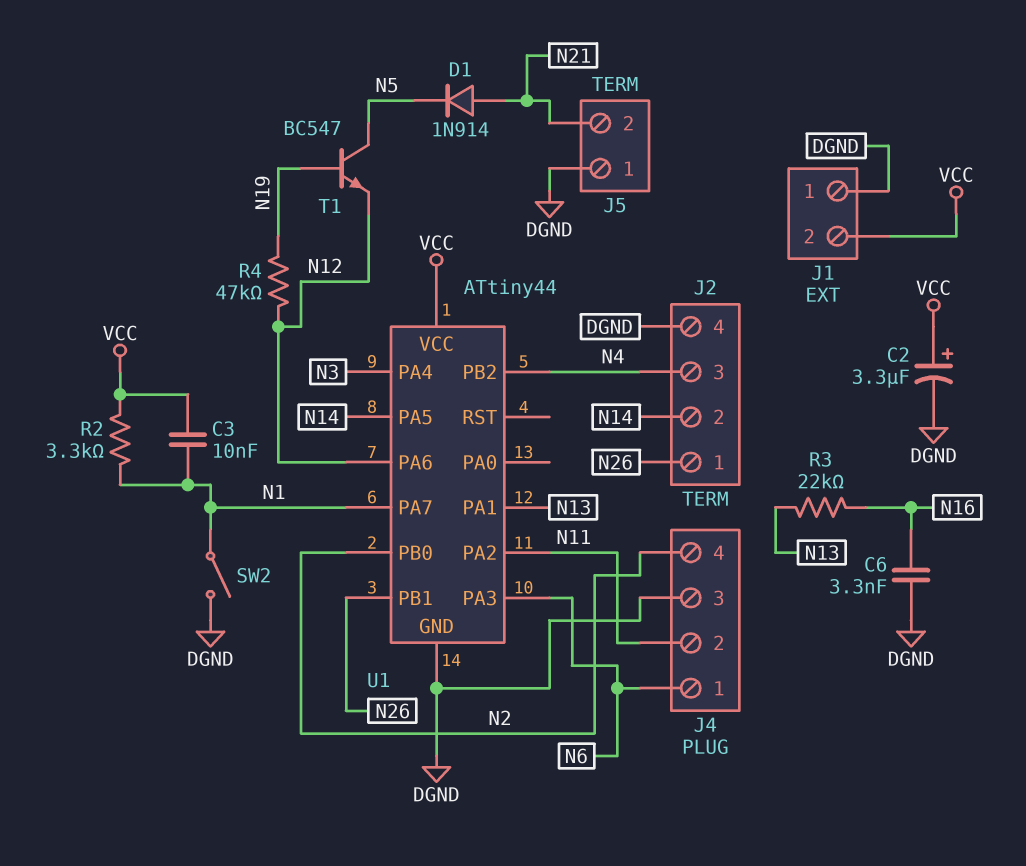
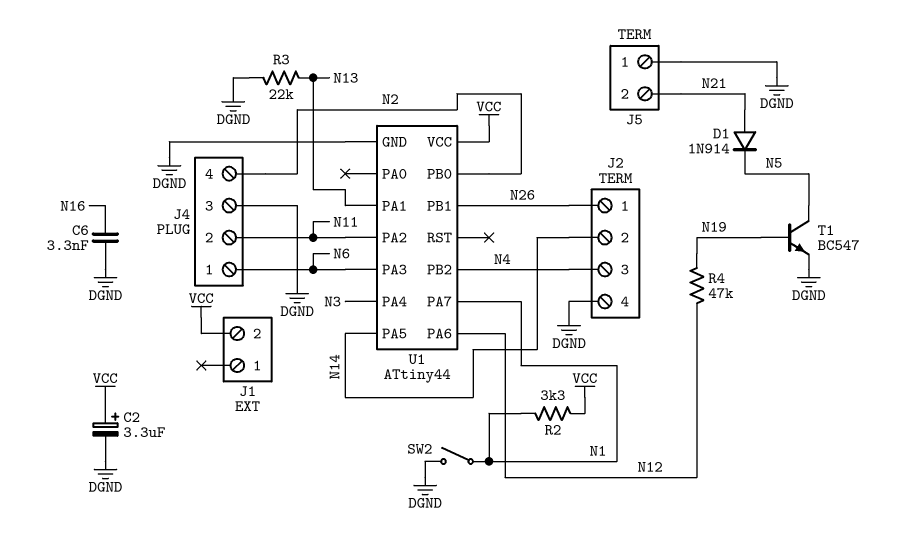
C3: 10nF (N1, VCC) -> none
J1 pin 1: DGND -> none
R3: 22k (N13, N16) -> 22k (DGND, N13)
T1: NPN BC547 (B N19, C N5, E N12) -> NPN BC547 (B N19, C N5, E DGND)

